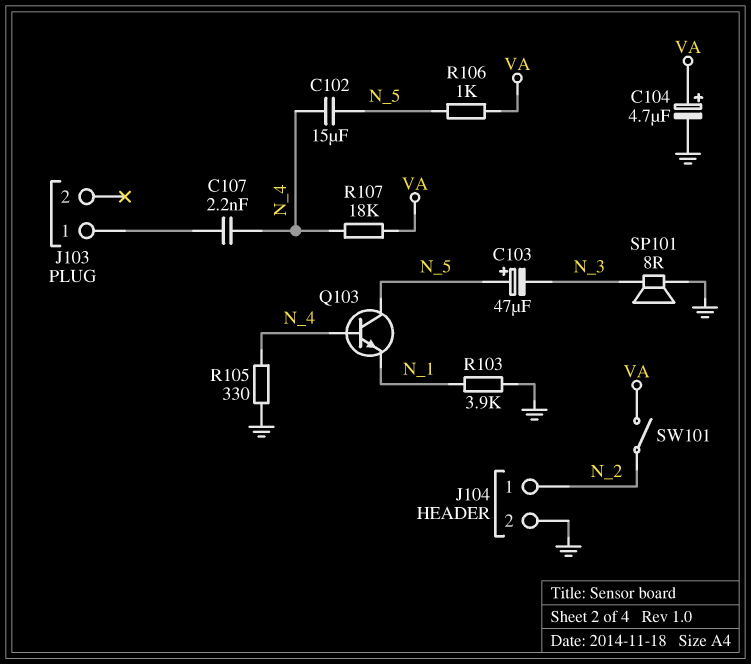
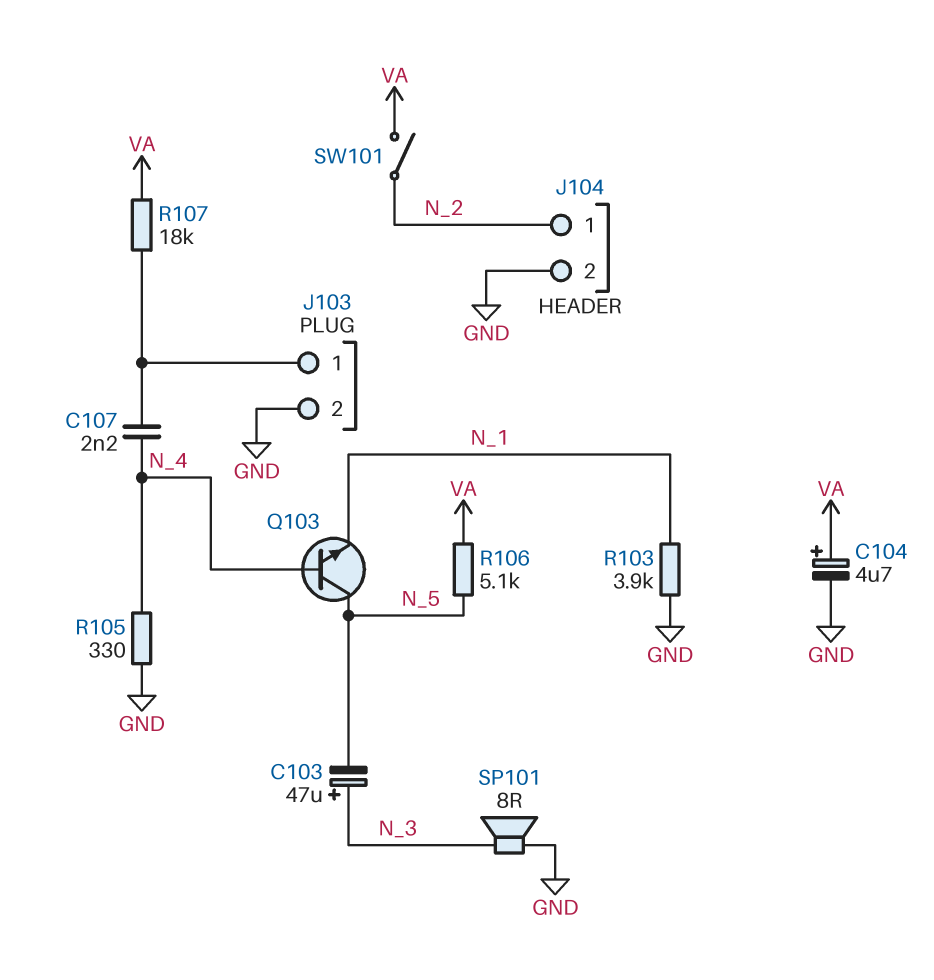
C102: 15uF (N_4, N_5) -> none
C103: 47uF (plus N_5, minus N_3) -> 47uF (plus N_3, minus N_5)
J103 pin 2: none -> GND
R106: 1k (N_5, VA) -> 5.1k (N_5, VA)
R107: 18k (N_4, VA) -> 18k (J103/1, VA)

